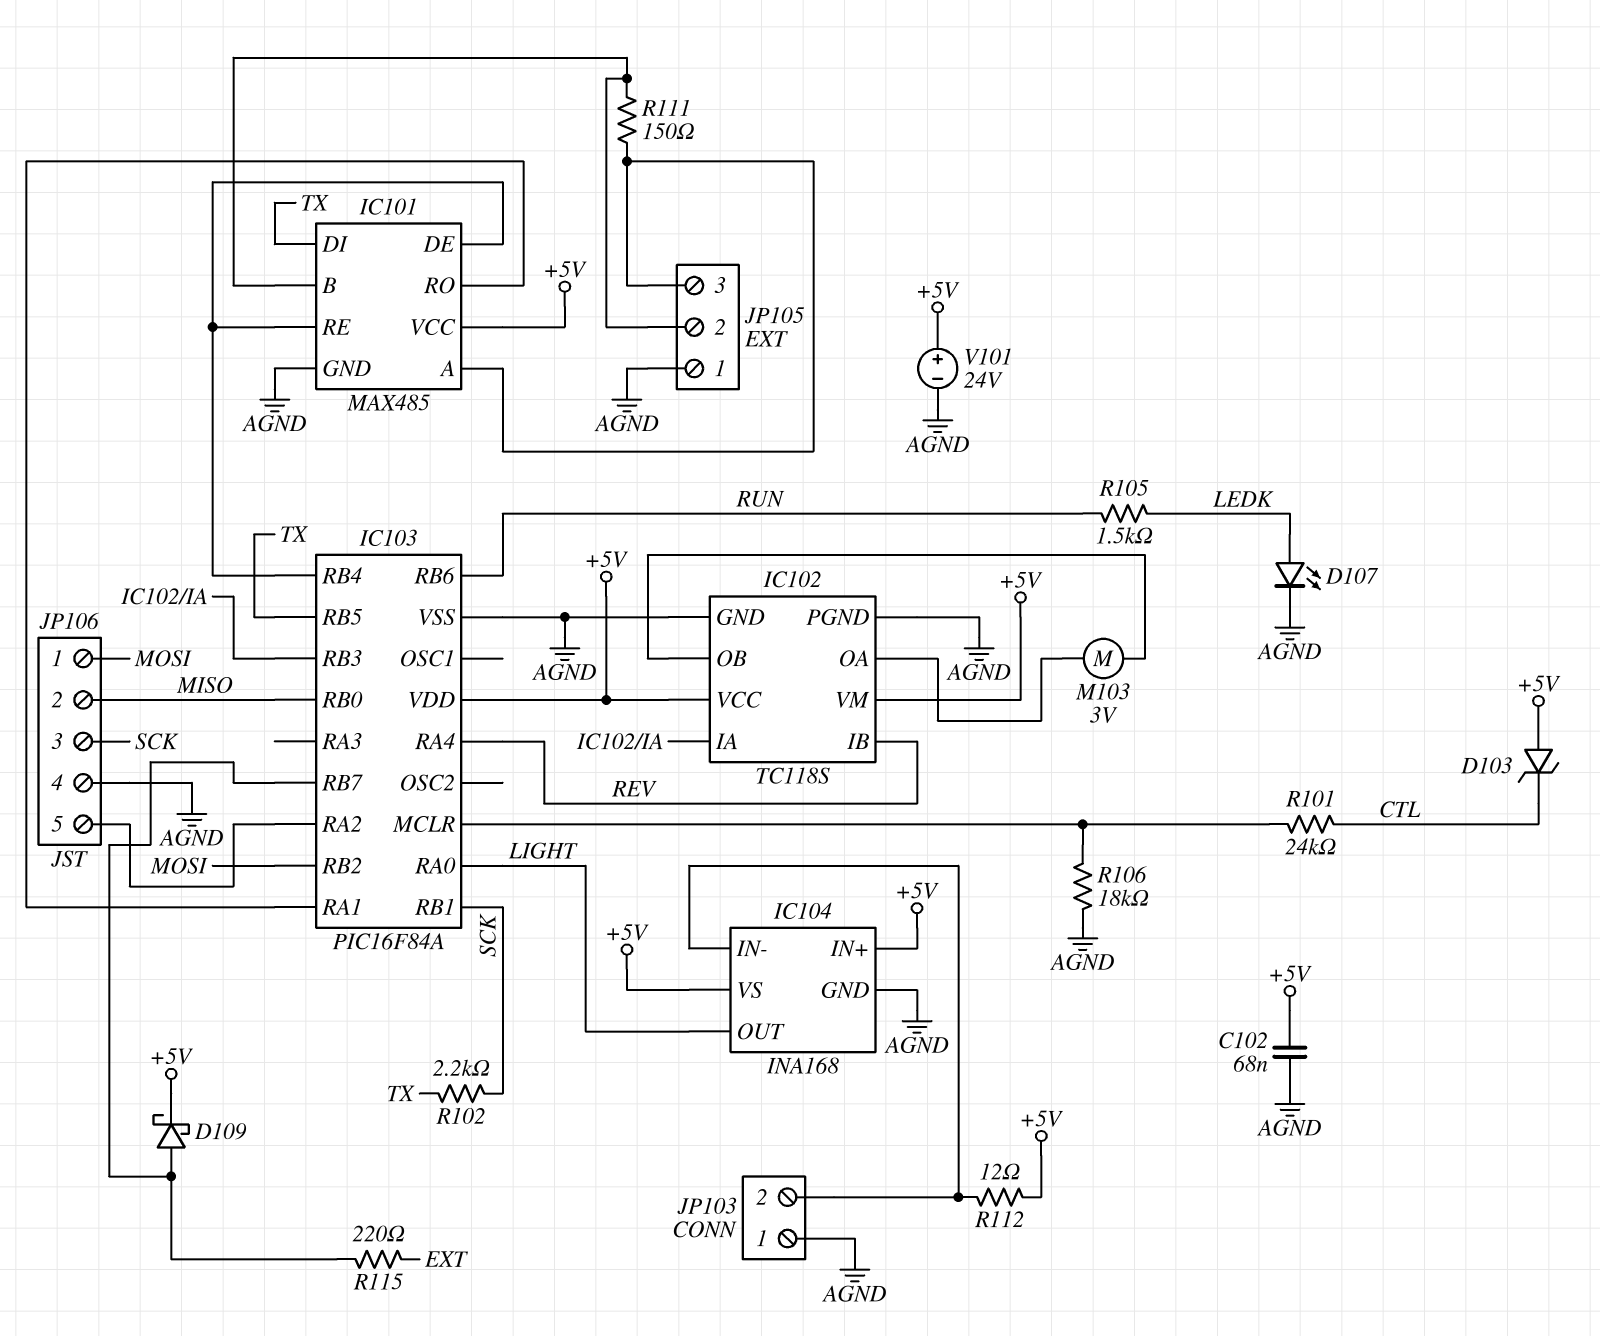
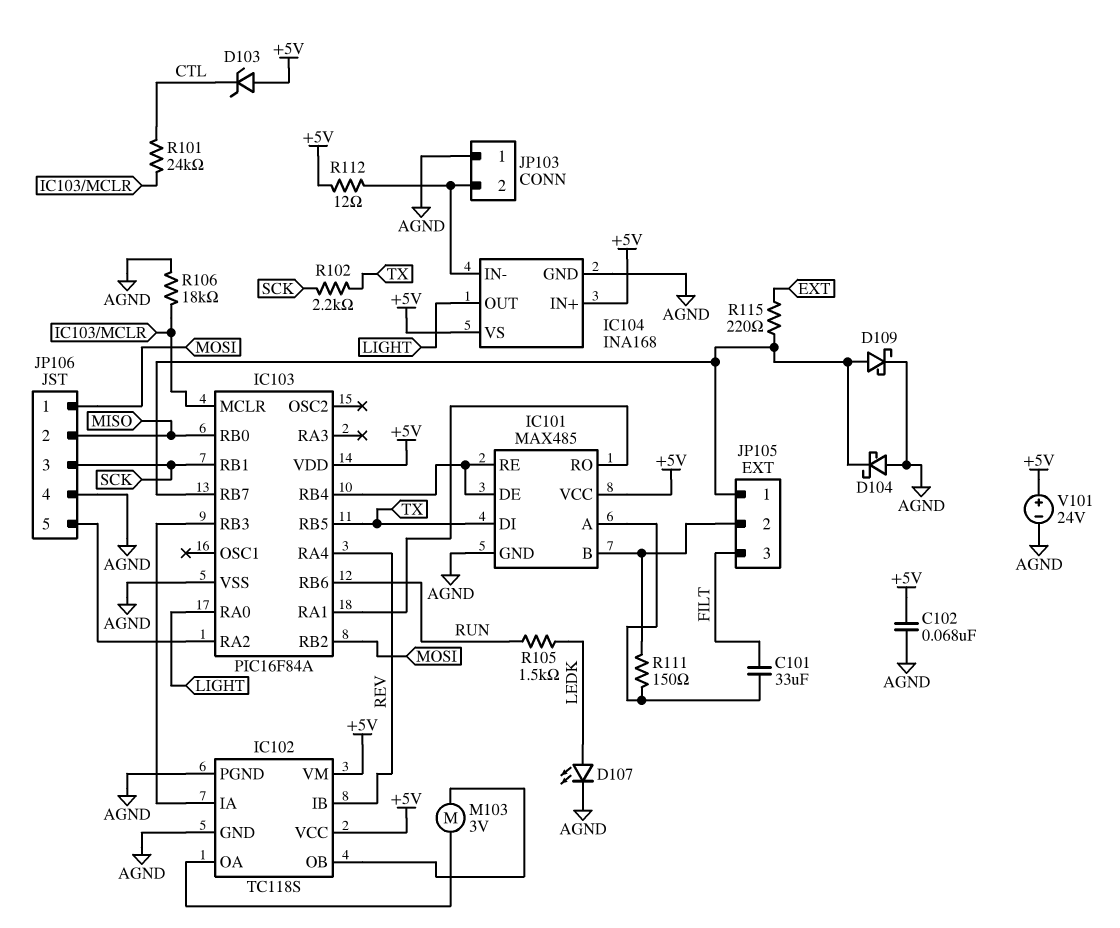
C101: none -> 33uF (FILT, IC101/A)
D104: none -> schottky (A AGND, K IC103/RB7)
D109: schottky (A IC103/RB7, K +5V) -> schottky (A IC103/RB7, K AGND)
JP105 pin 1: AGND -> IC103/RB7
JP105 pin 3: IC101/A -> FILT

